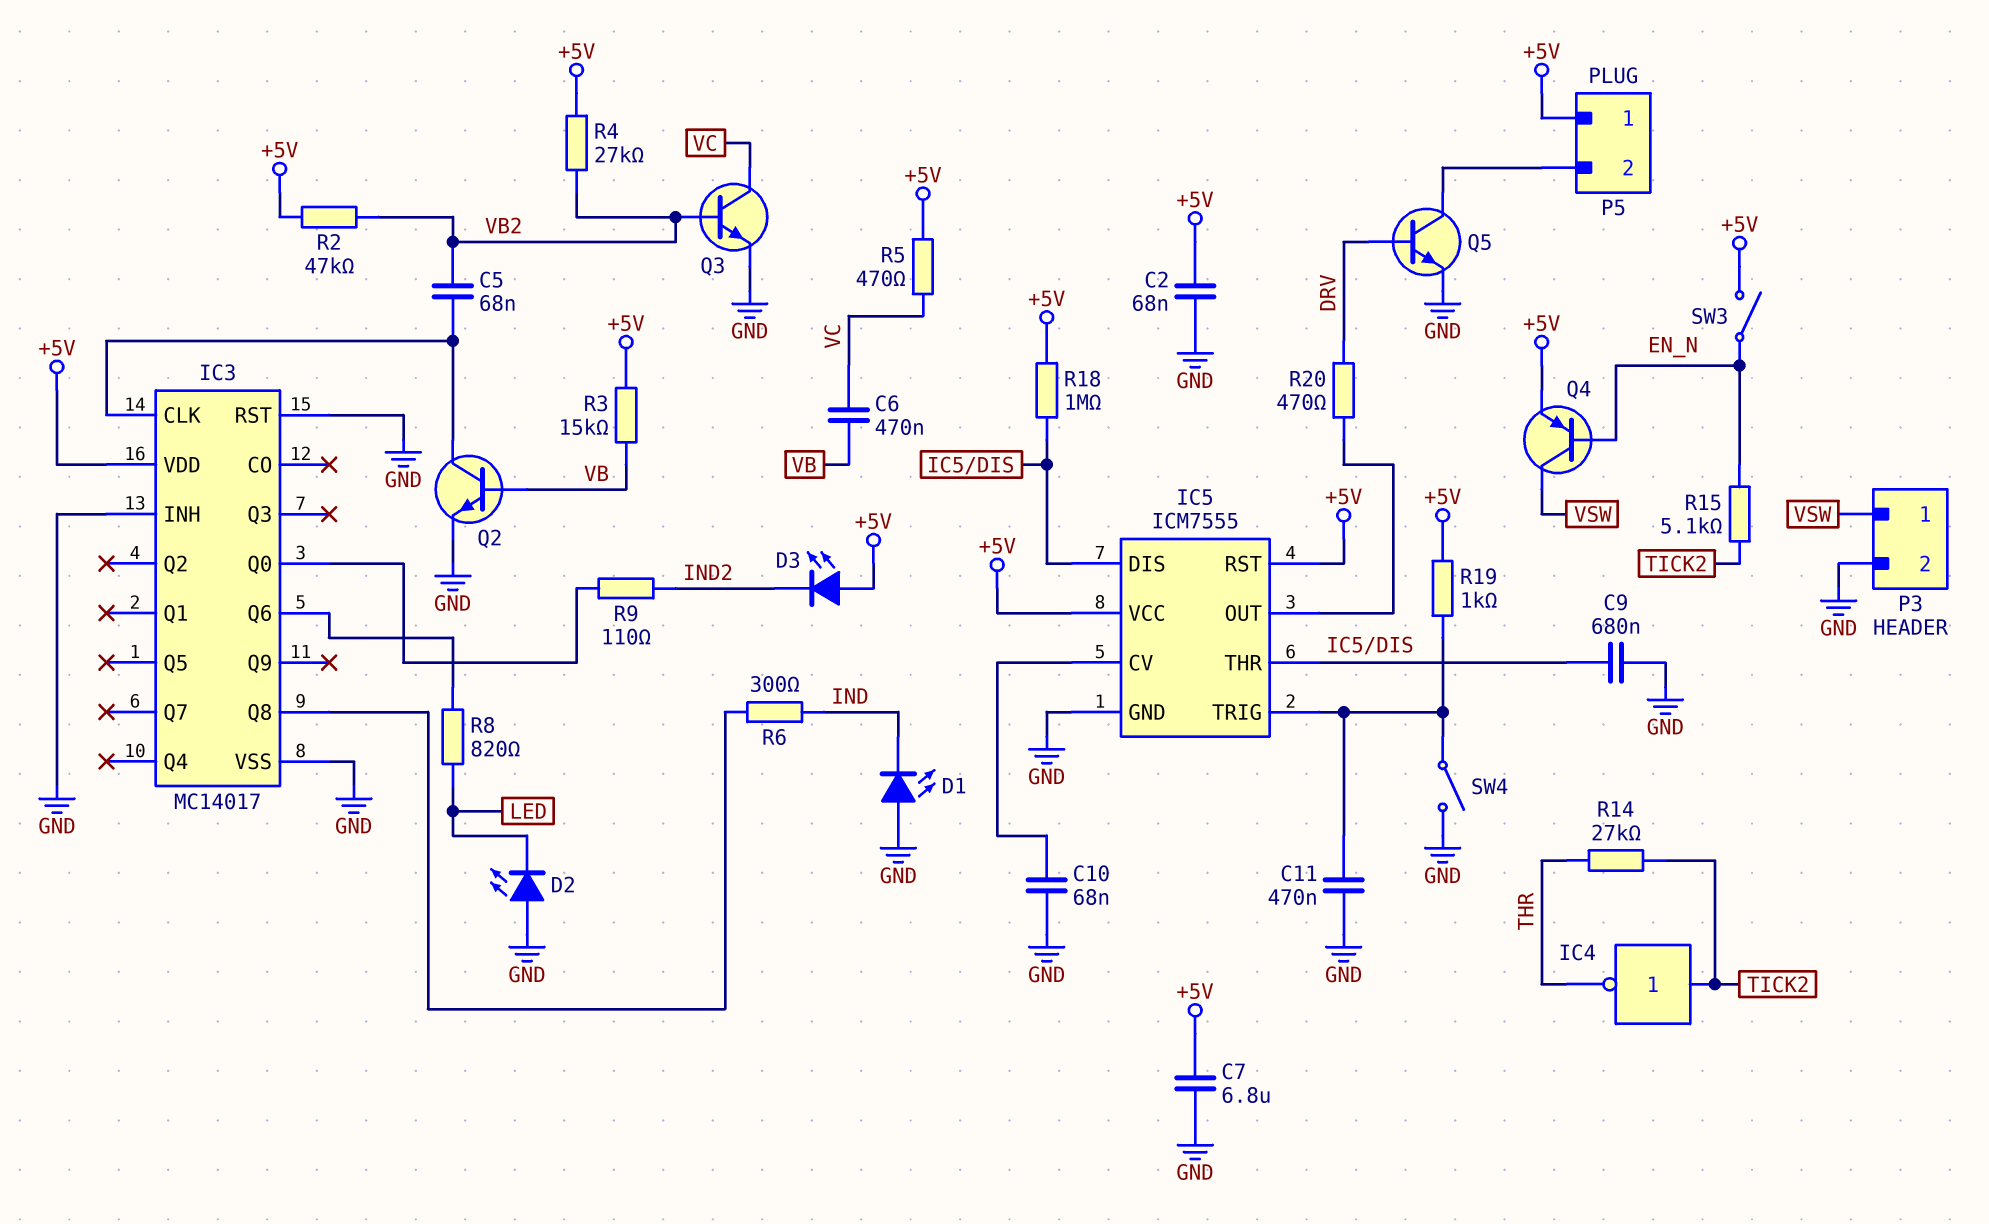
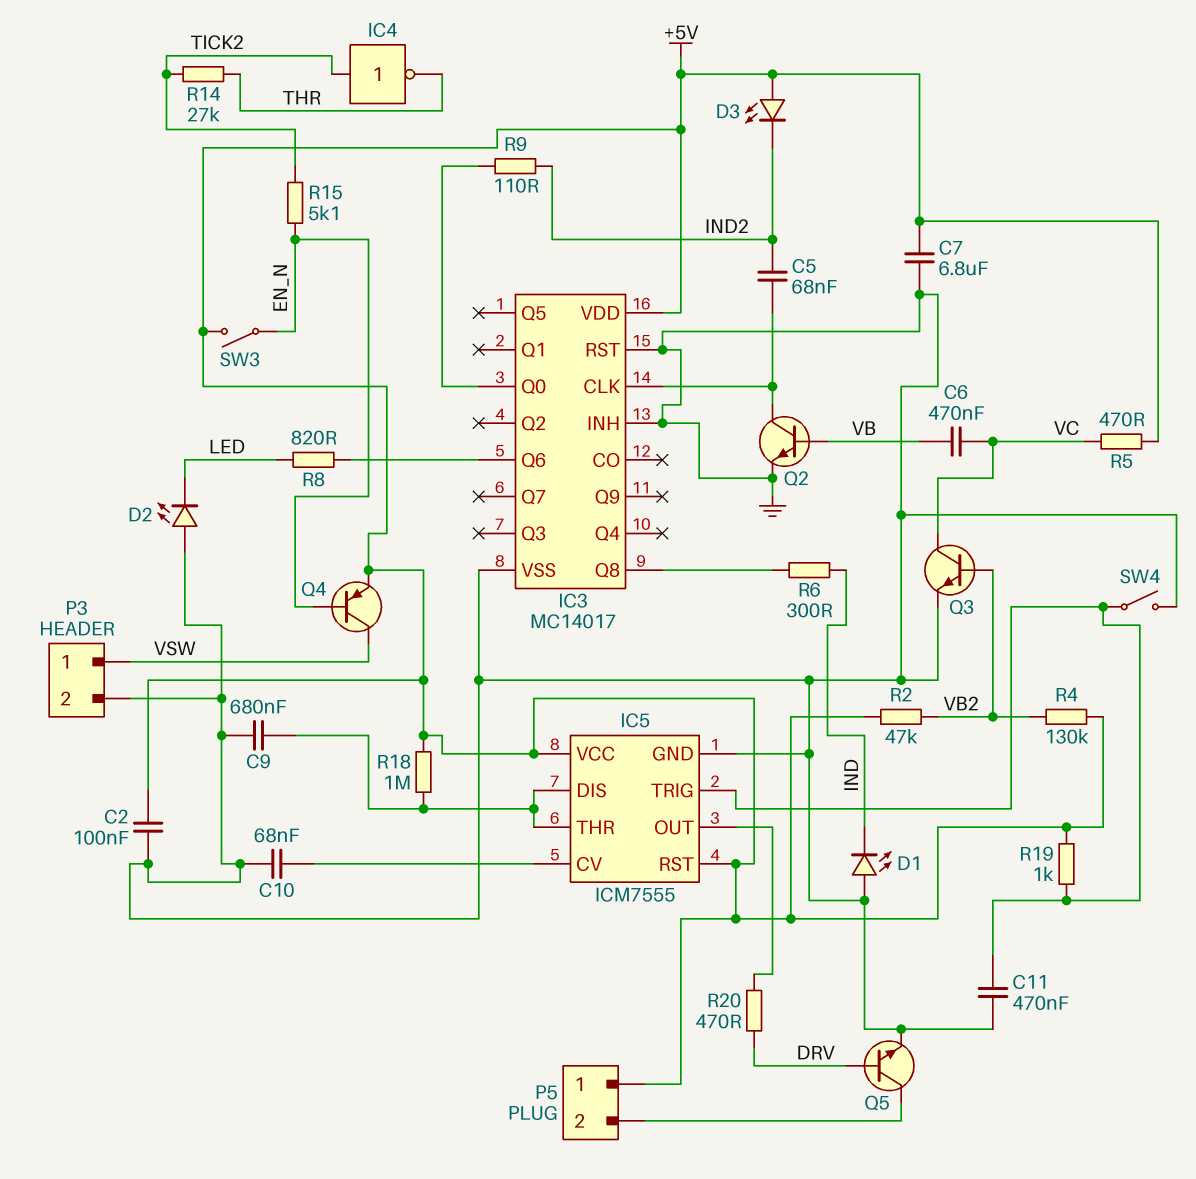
C2: 68nF (+5V, GND) -> 100nF (+5V, GND)
C5: 68nF (IC3/CLK, VB2) -> 68nF (IC3/CLK, IND2)
R3: 15k (+5V, VB) -> none
R4: 27k (+5V, VB2) -> 130k (+5V, VB2)

